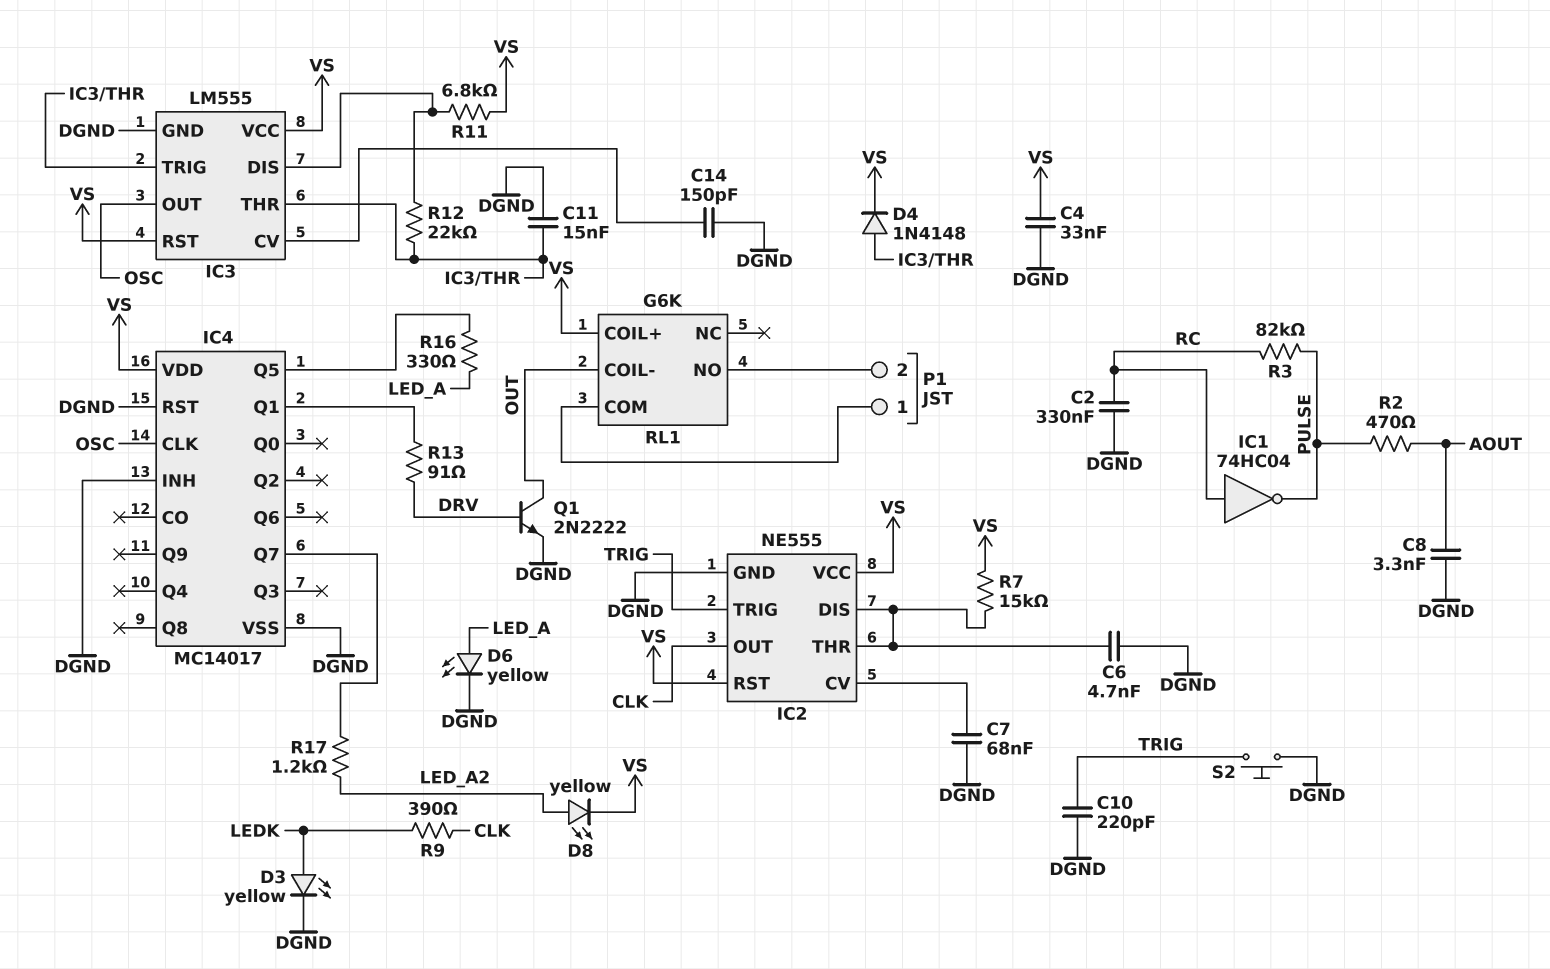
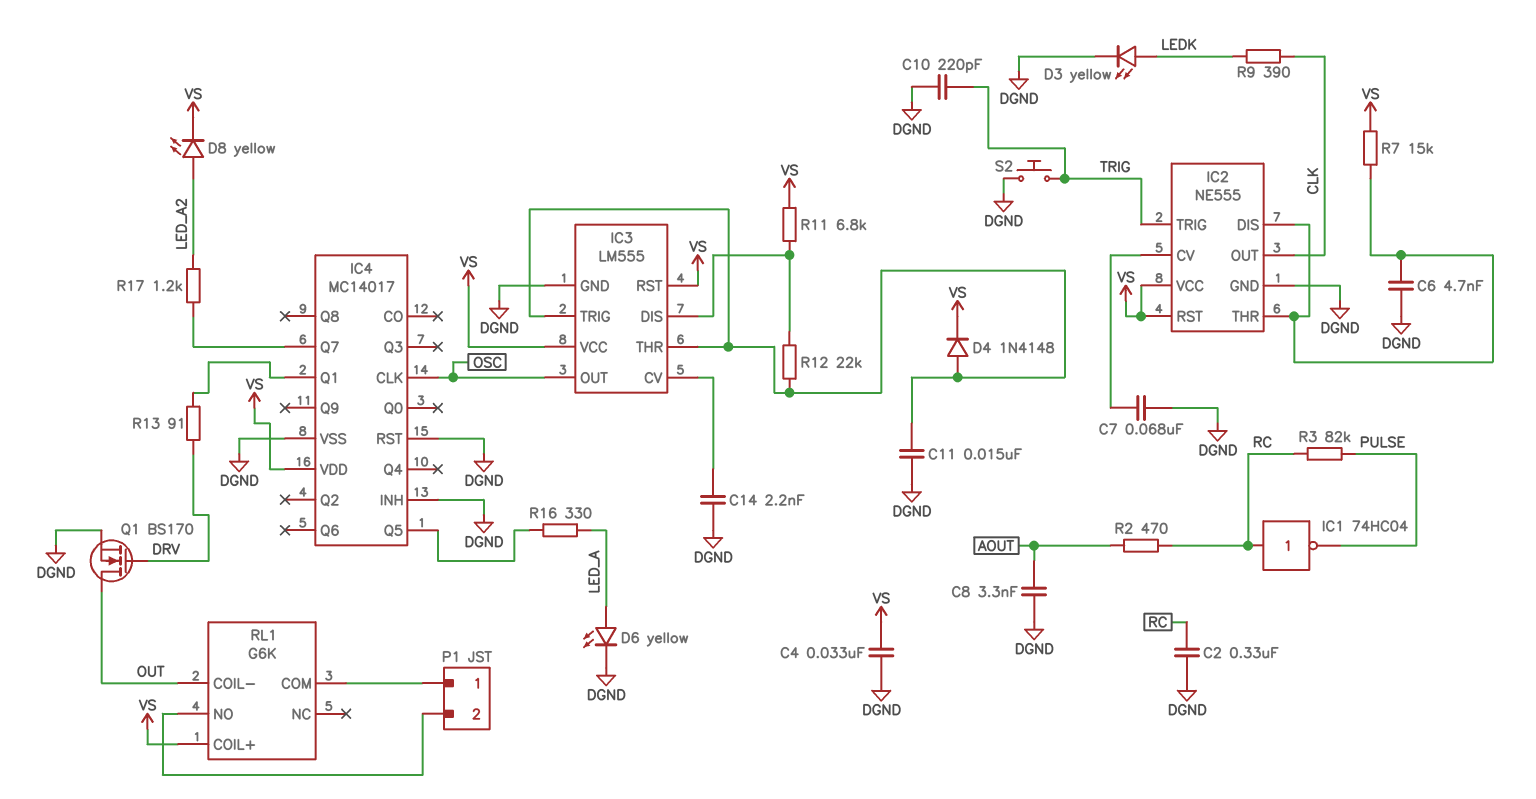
C14: 150pF (DGND, IC3/CV) -> 2.2nF (DGND, IC3/CV)
Q1: NPN 2N2222 (B DRV, C OUT, E DGND) -> NMOS BS170 (G DRV, D OUT, S DGND)
R2: 470 (AOUT, PULSE) -> 470 (AOUT, RC)

